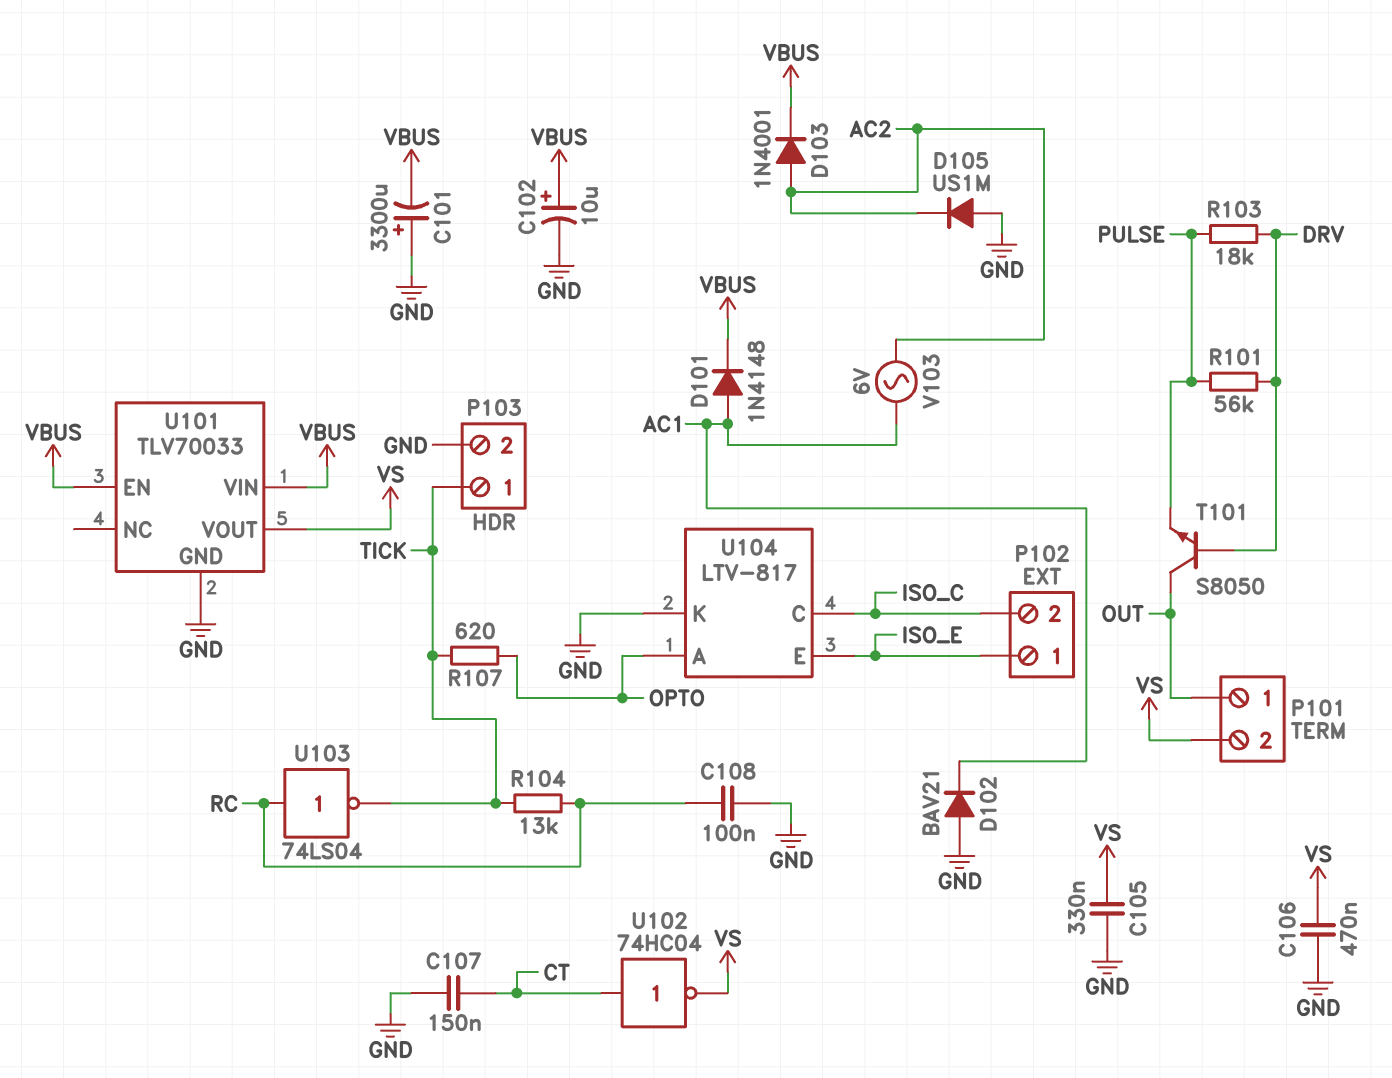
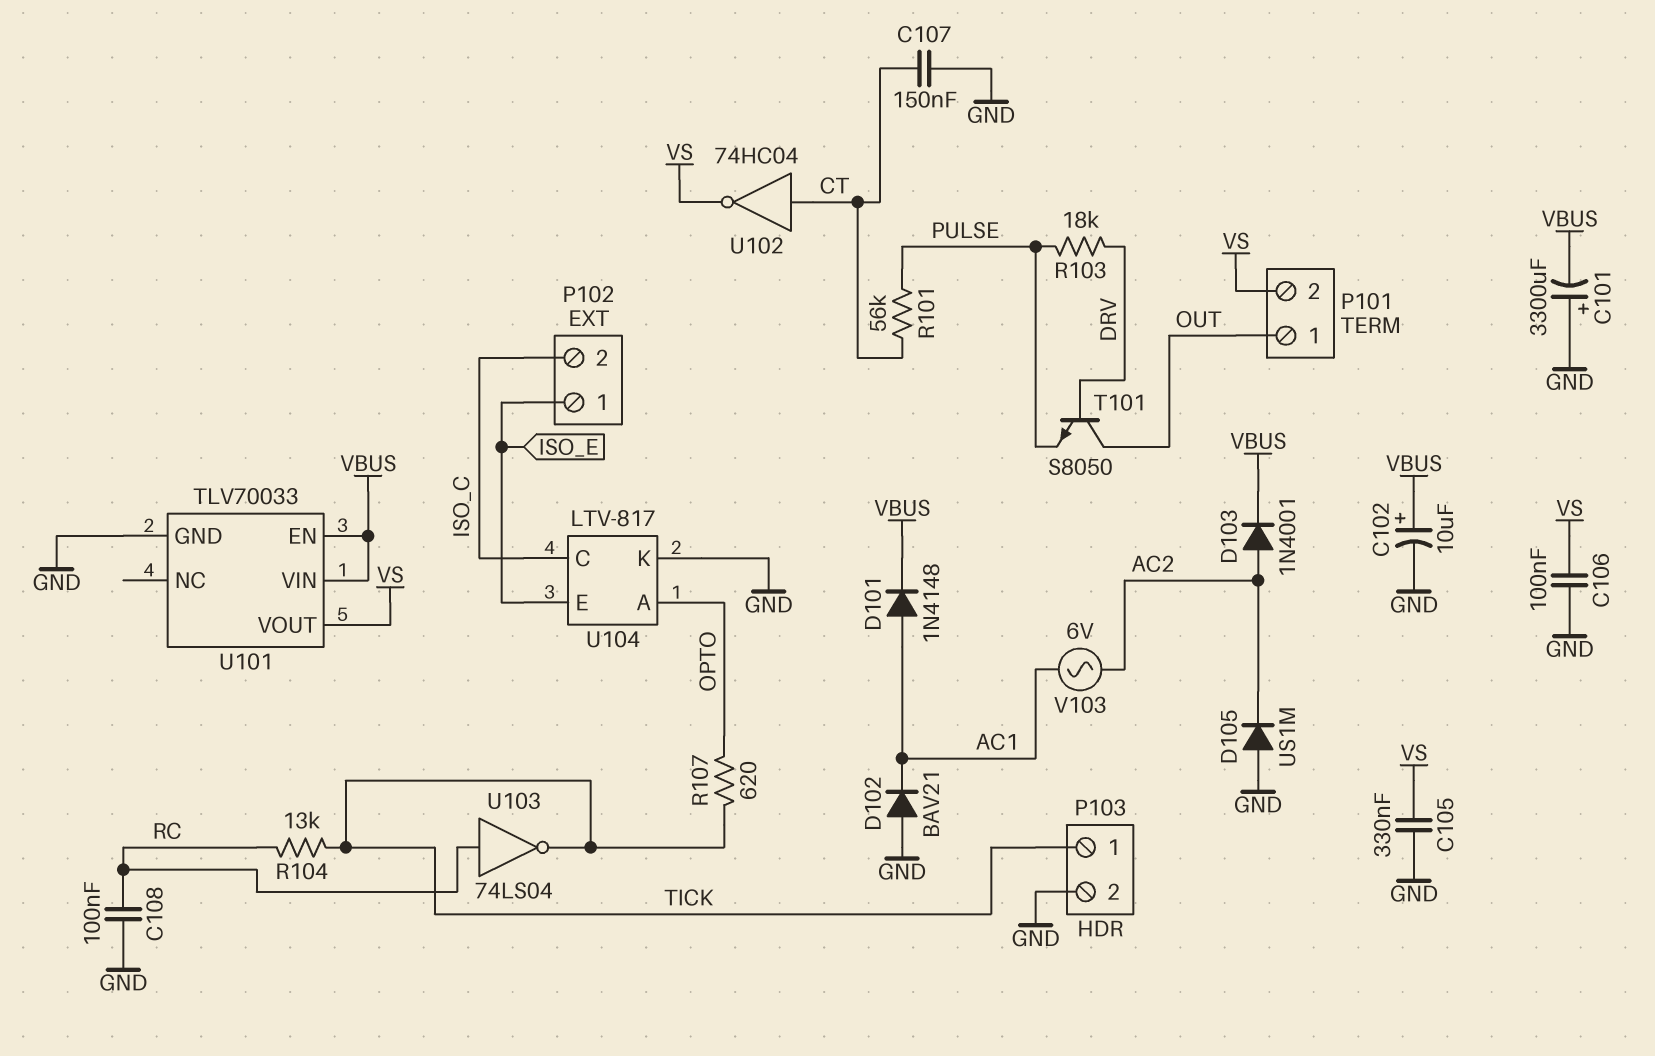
C106: 470nF (GND, VS) -> 100nF (GND, VS)
R101: 56k (DRV, PULSE) -> 56k (CT, PULSE)

